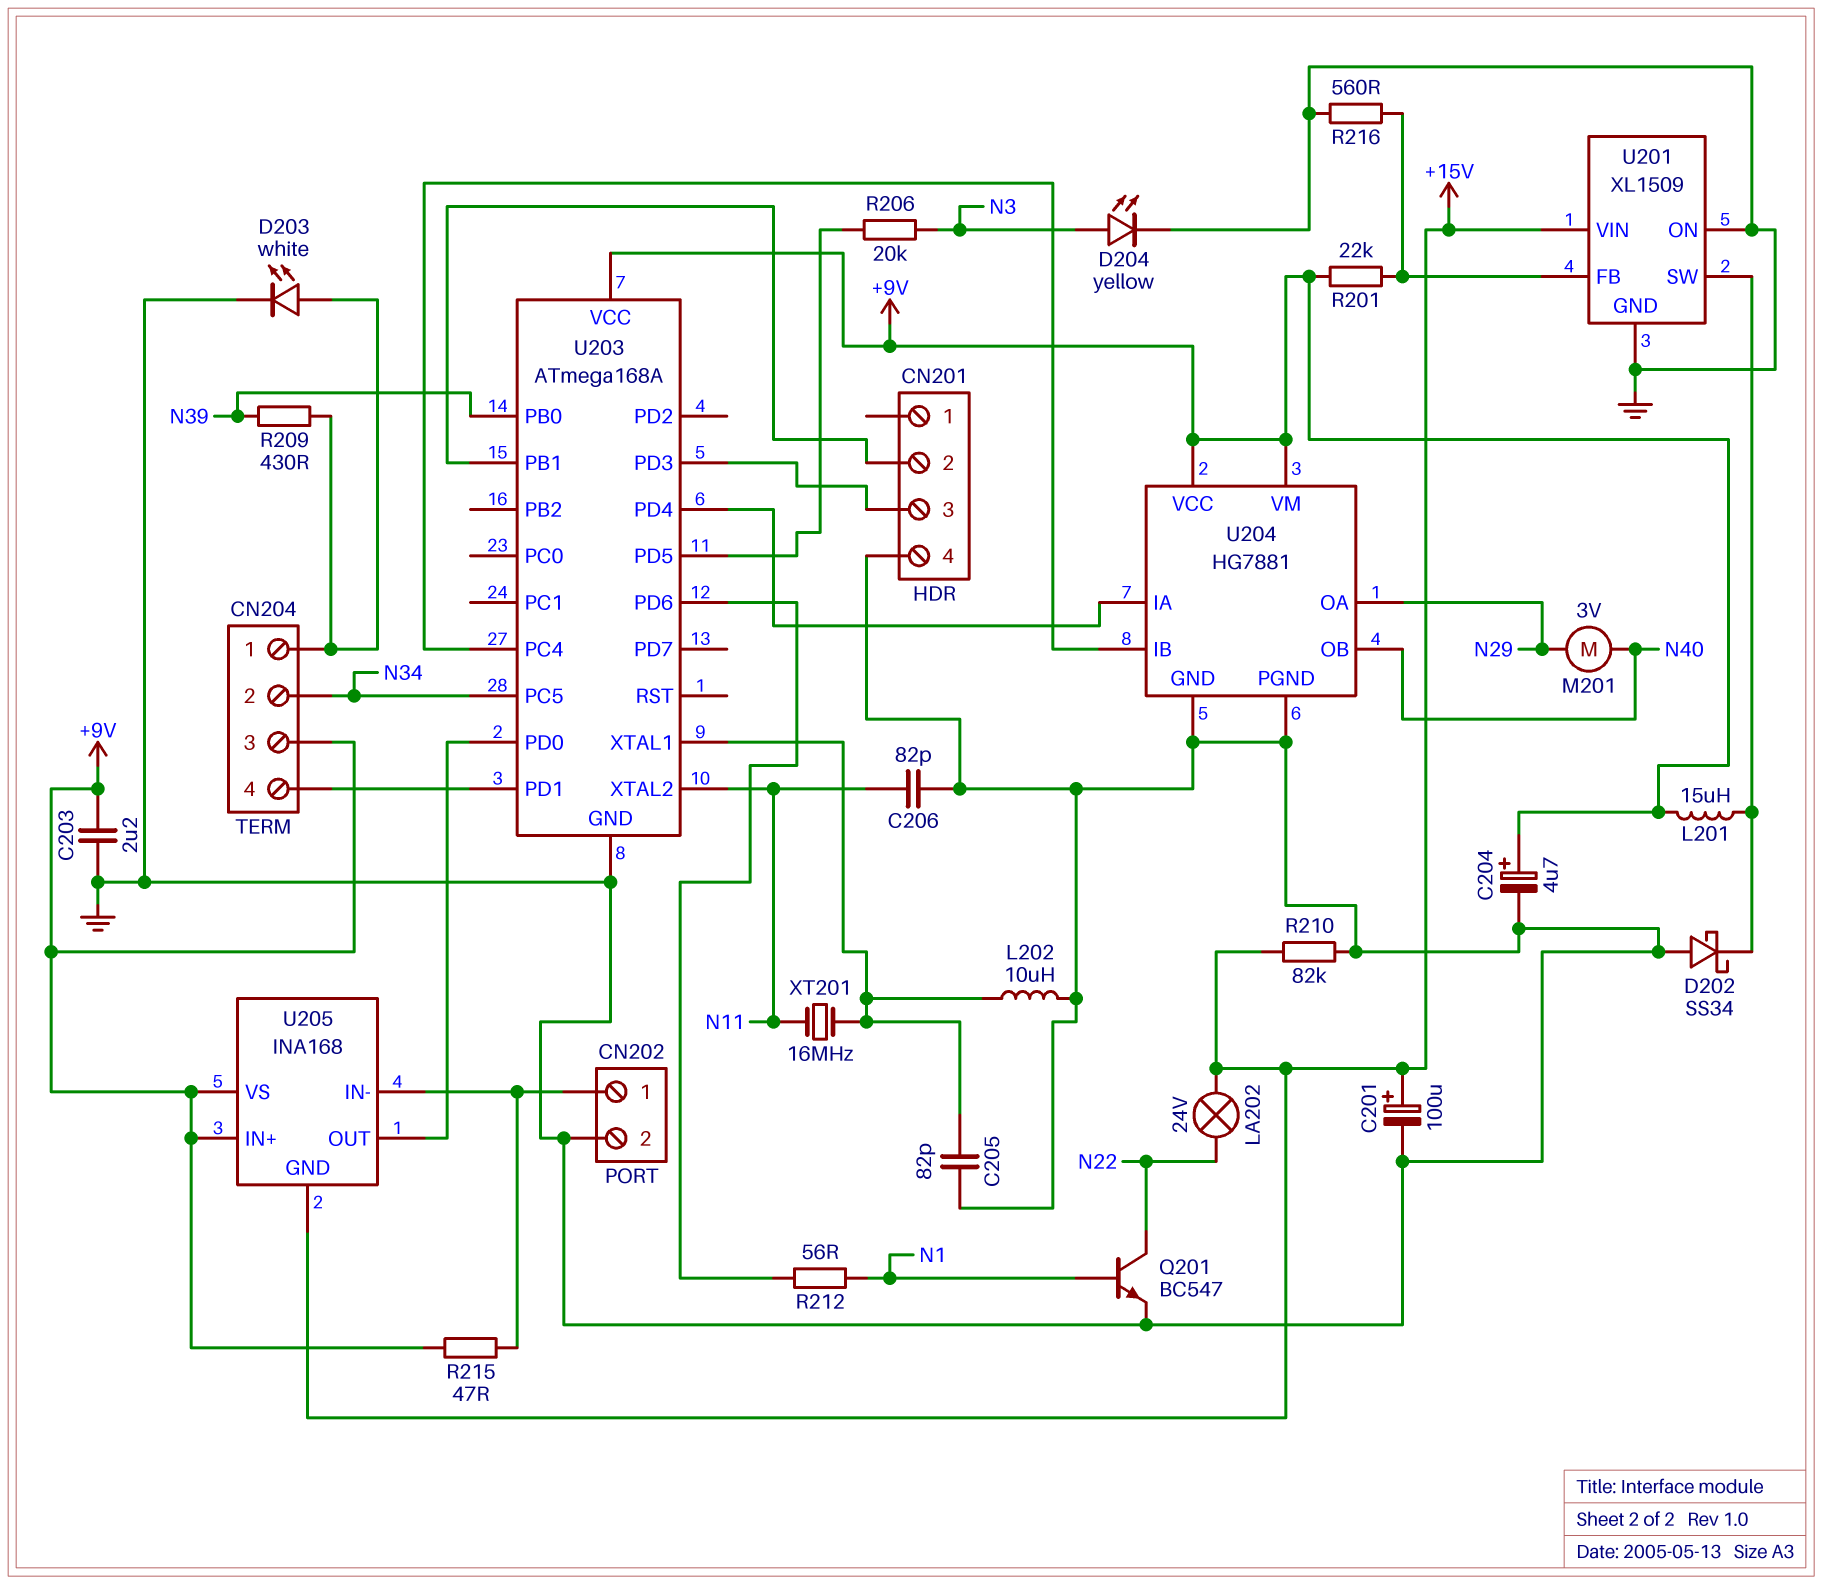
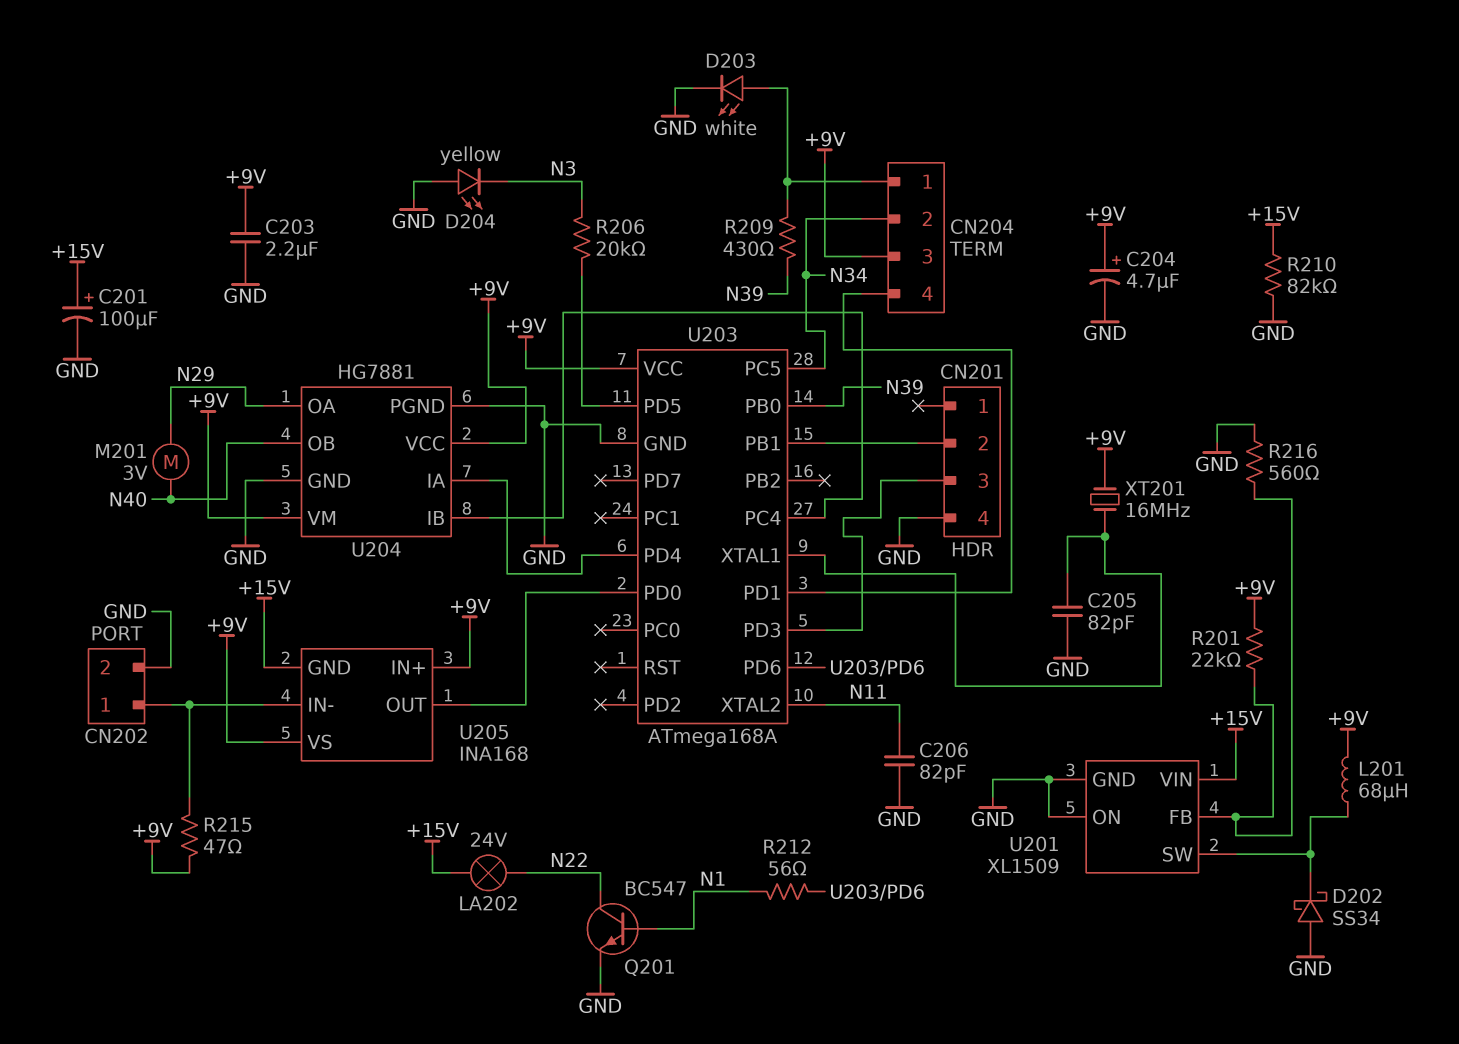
D204: LED yellow (A N3, K GND) -> LED yellow (A GND, K N3)
L201: 15uH (+9V, U201/SW) -> 68uH (+9V, U201/SW)
L202: 10uH (GND, U203/XTAL1) -> none
XT201: 16MHz (N11, U203/XTAL1) -> 16MHz (+9V, U203/XTAL1)

